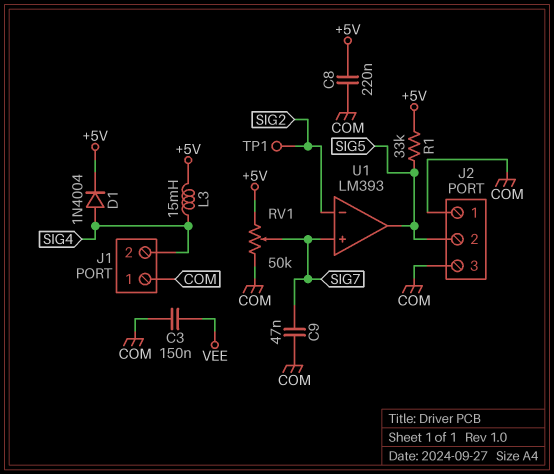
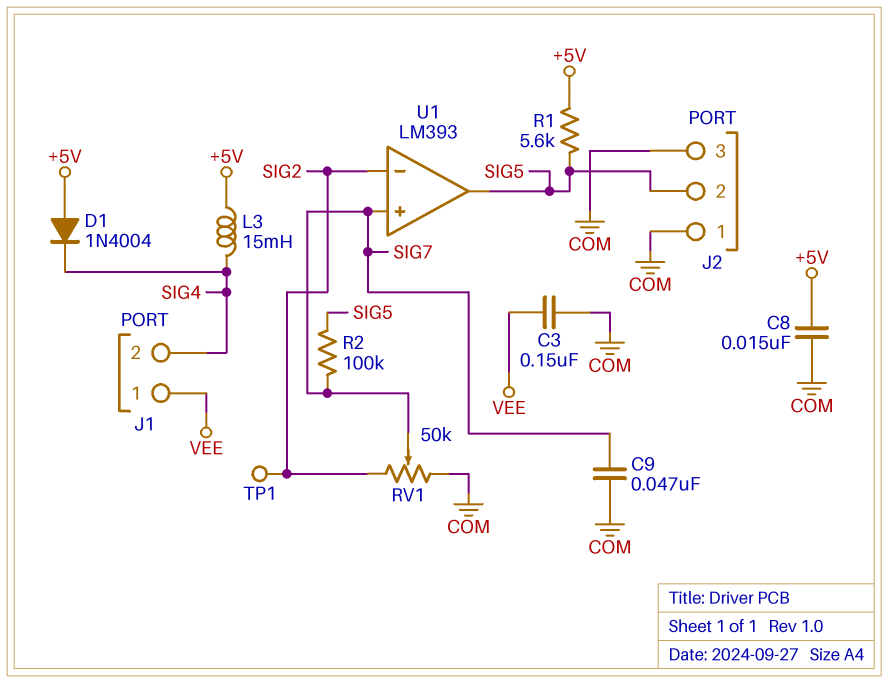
C8: 220nF (+5V, COM) -> 15nF (+5V, COM)
D1: diode 1N4004 (A SIG4, K +5V) -> diode 1N4004 (A +5V, K SIG4)
J1 pin 1: COM -> VEE
R1: 33k (+5V, SIG5) -> 5.6k (+5V, SIG5)
R2: none -> 100k (SIG5, SIG7)
RV1: 50k (+5V, COM, wiper SIG7) -> 50k (COM, SIG2, wiper SIG7)

